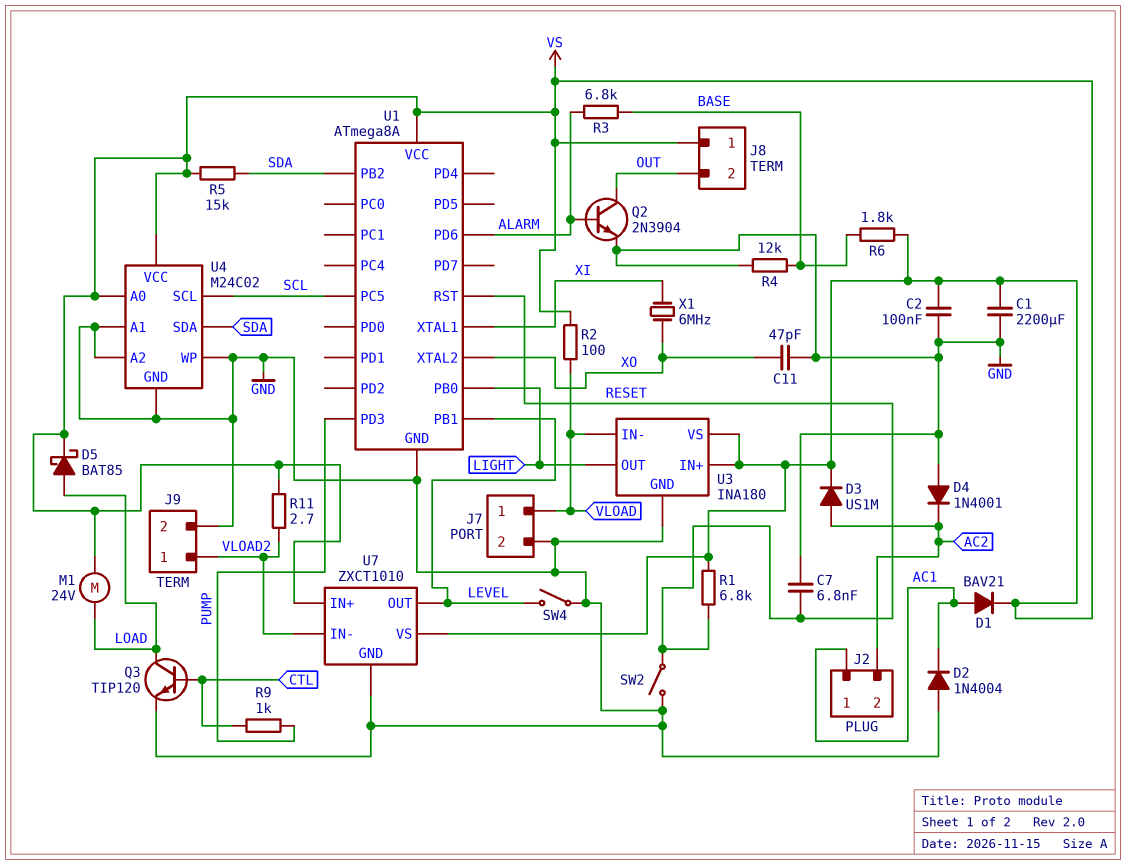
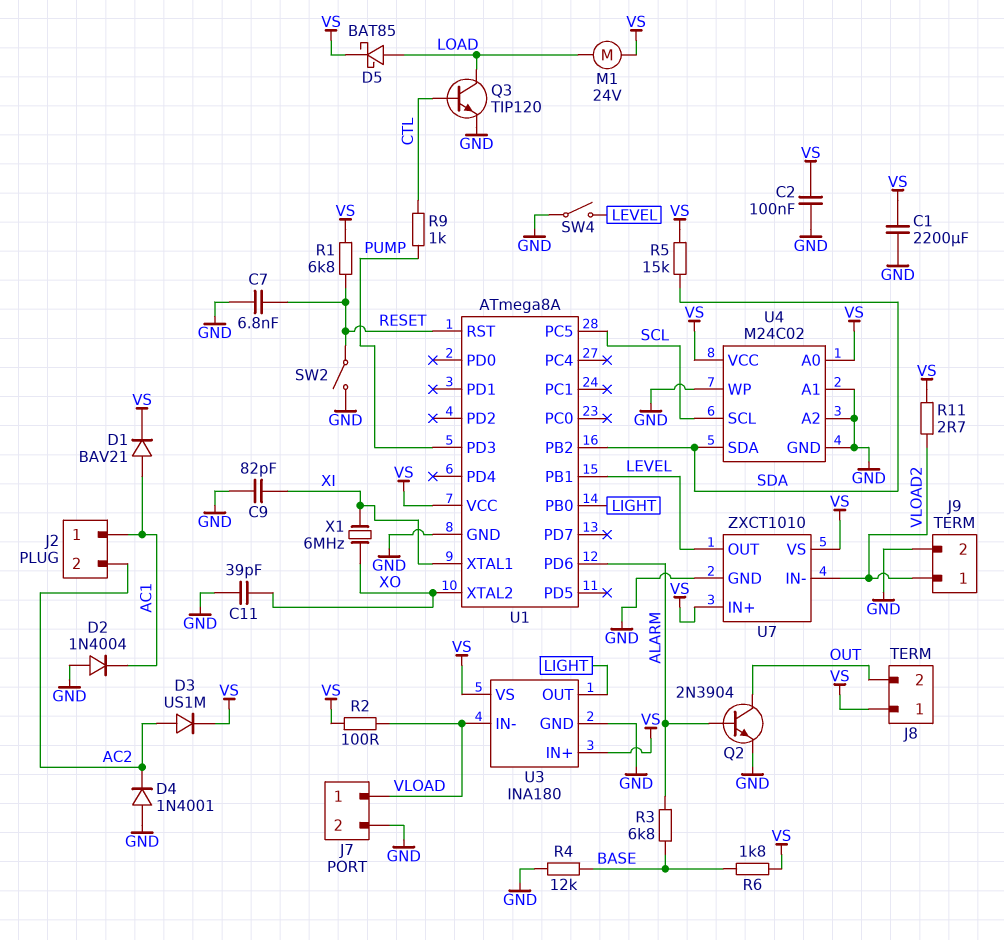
C9: none -> 82pF (GND, XI)
C11: 47pF (GND, XO) -> 39pF (GND, XO)

